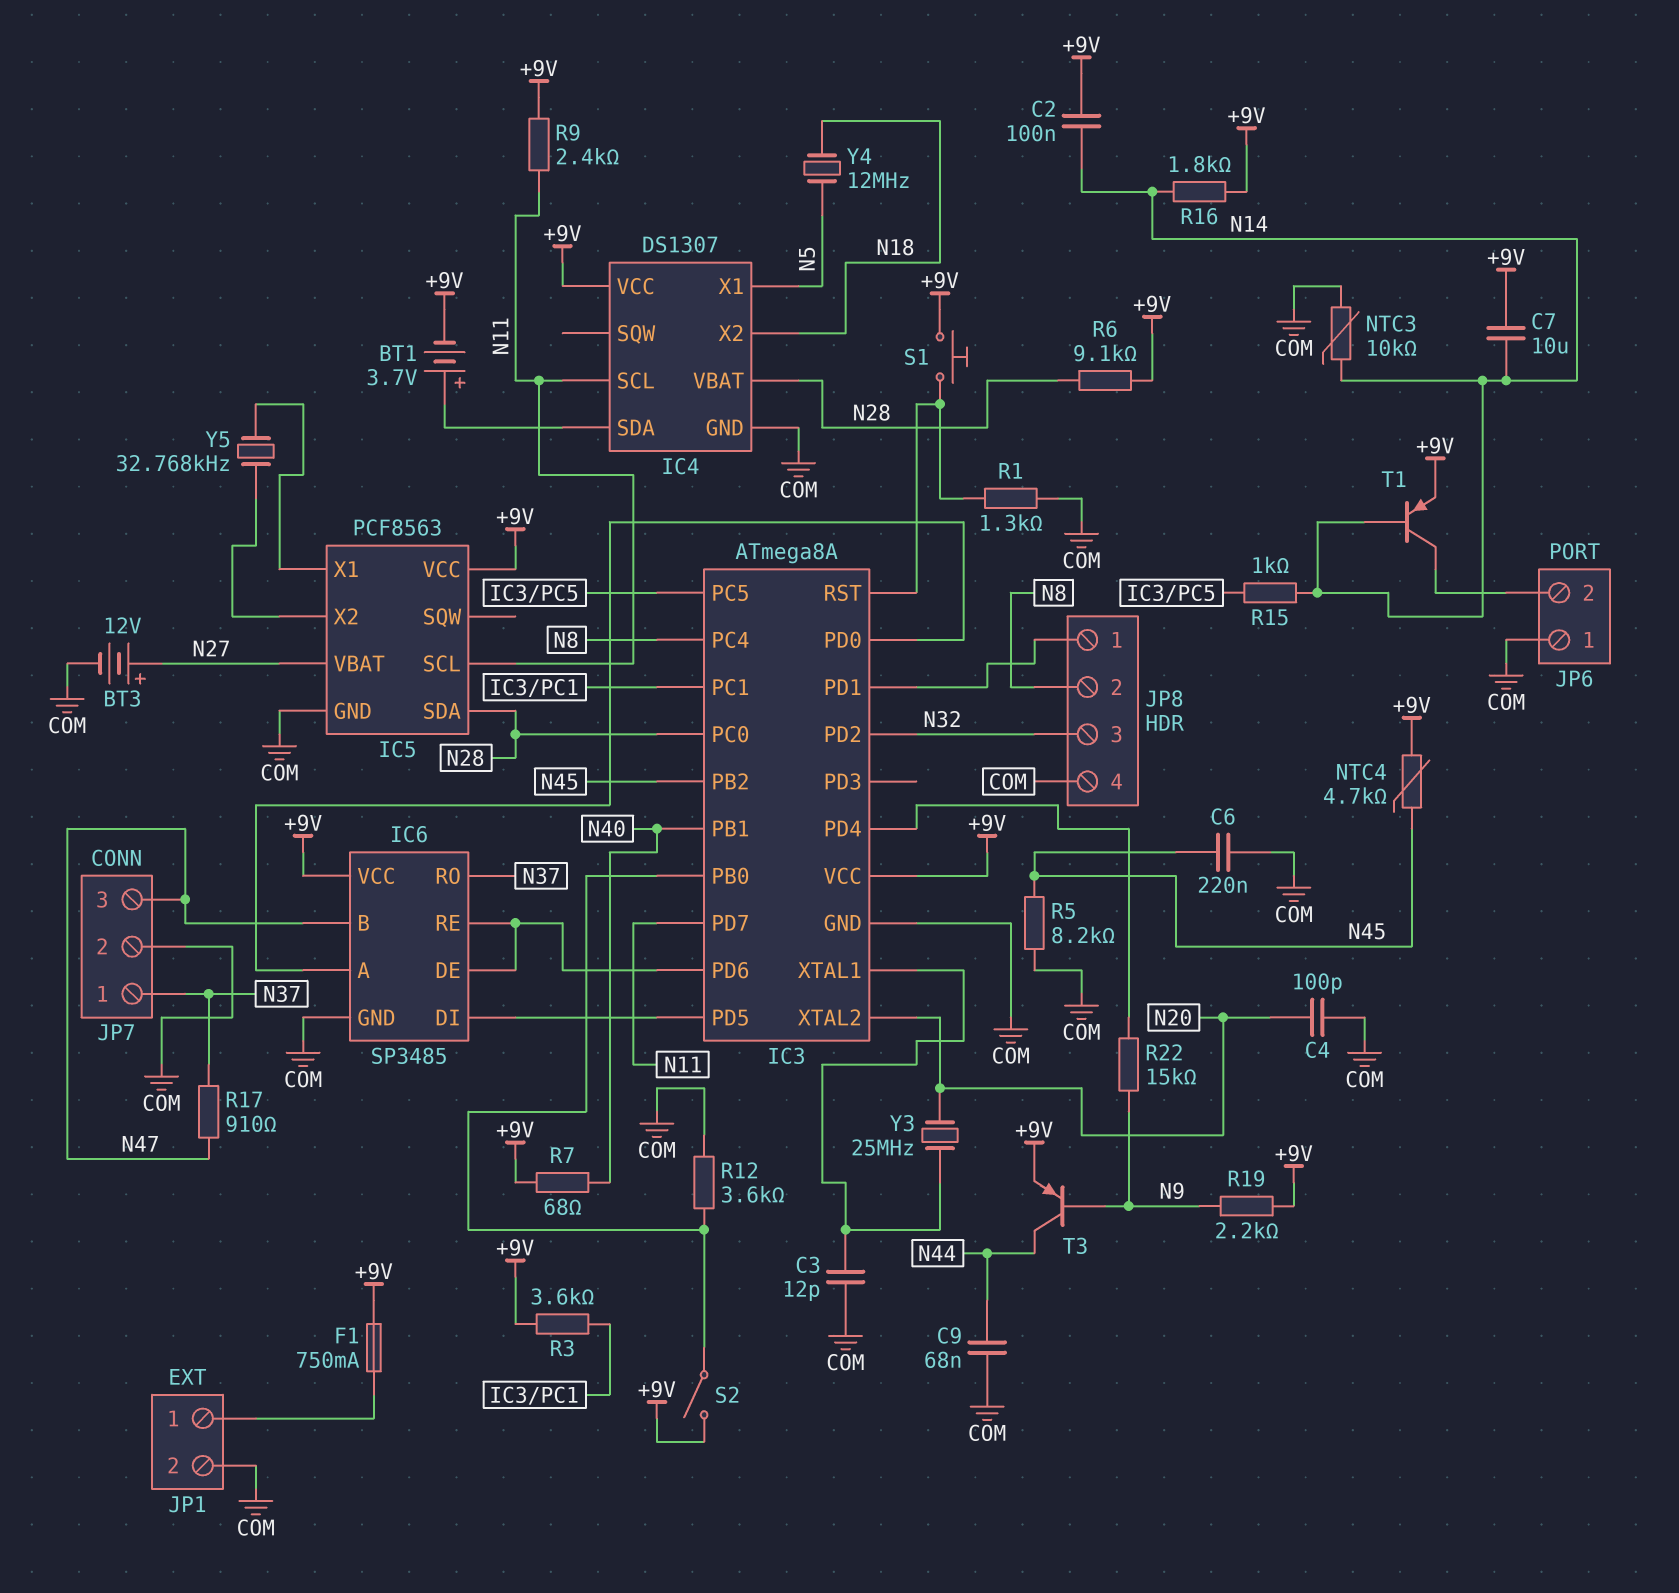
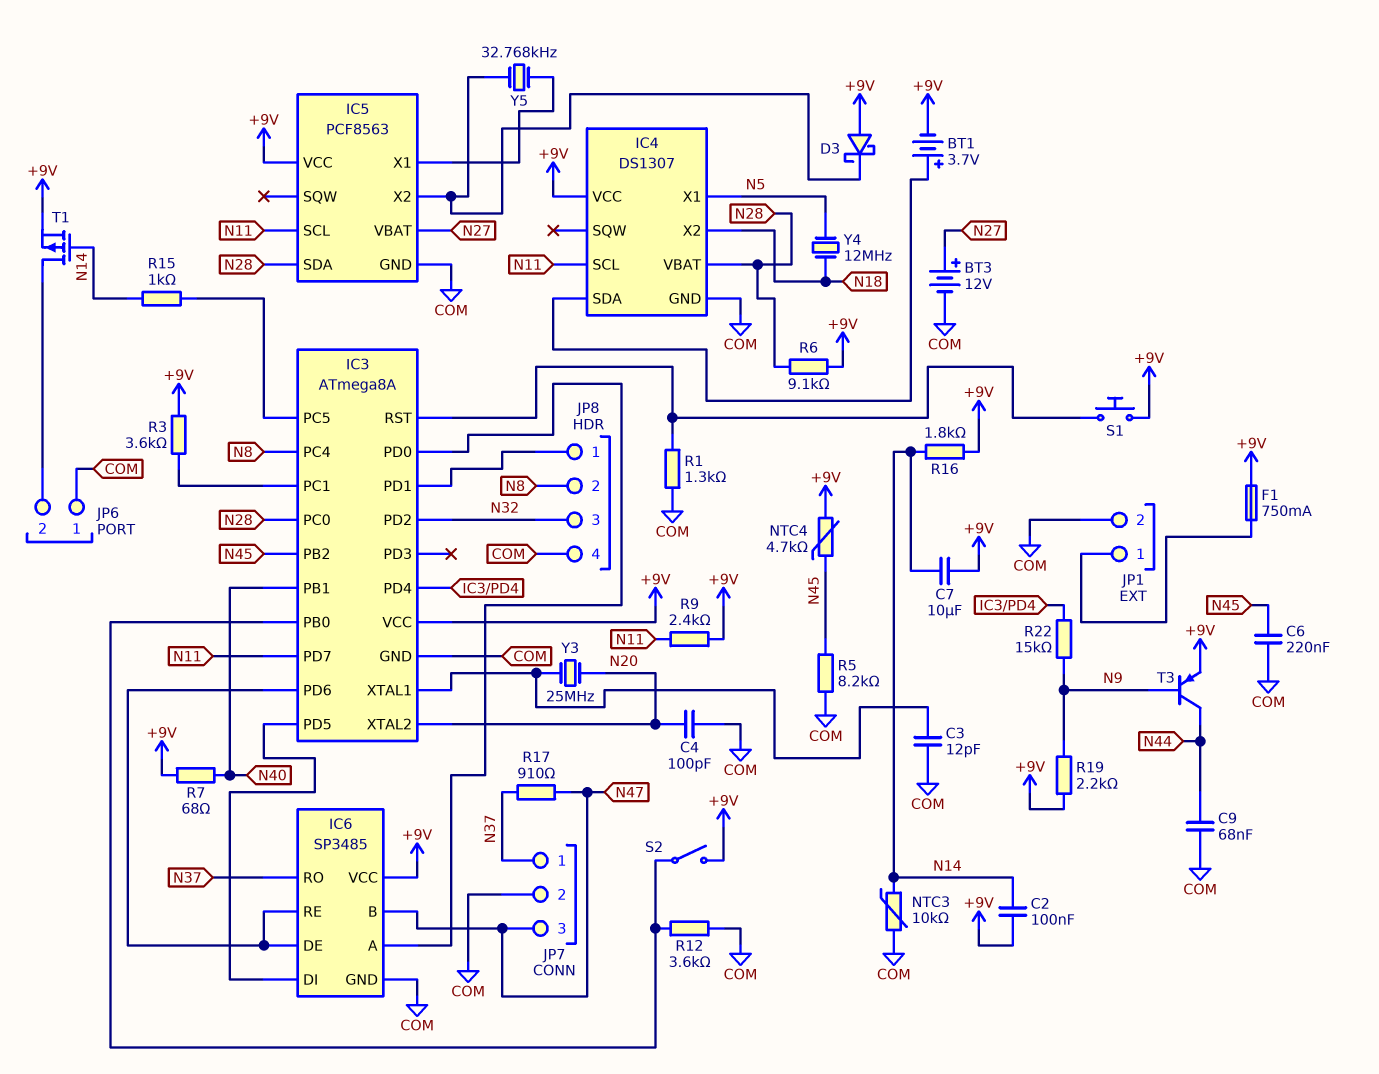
D3: none -> schottky (A +9V, K IC5/X2)
T1: PNP (B N14, C JP6/2, E +9V) -> PMOS (G N14, D JP6/2, S +9V)

